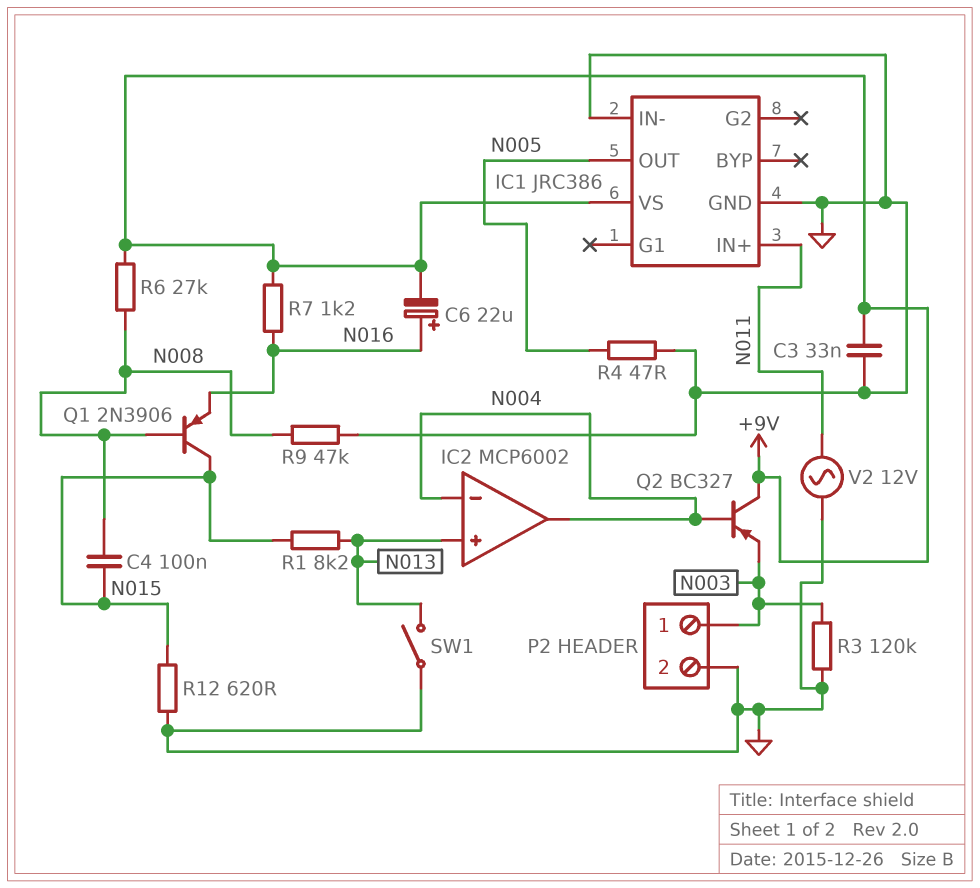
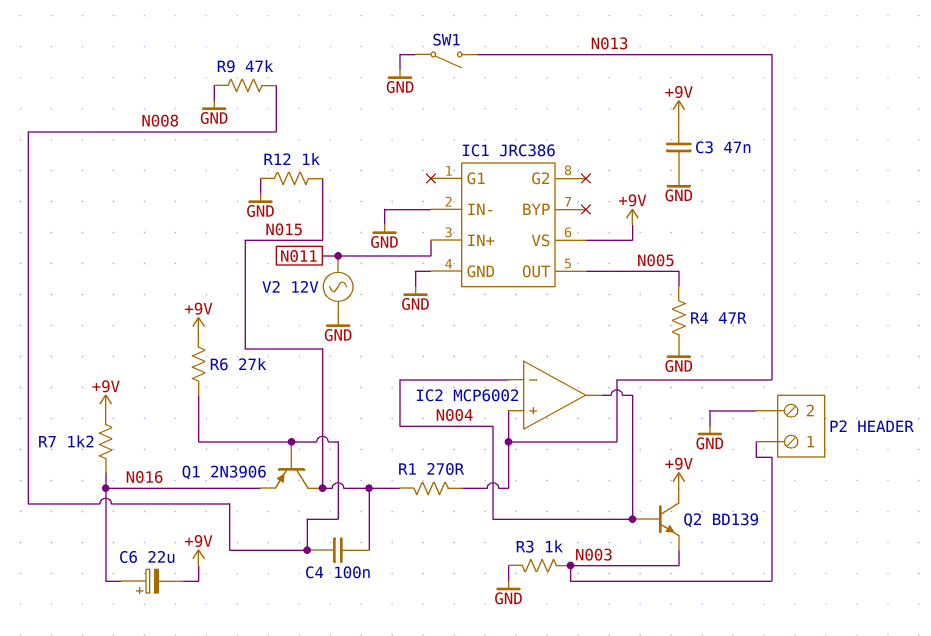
C3: 33nF (+9V, GND) -> 47nF (+9V, GND)
Q2: PNP BC327 (B N004, C +9V, E N003) -> NPN BD139 (B N004, C +9V, E N003)
R1: 8.2k (N013, N015) -> 270 (N013, N015)
R3: 120k (GND, N003) -> 1k (GND, N003)
R12: 620 (GND, N015) -> 1k (GND, N015)

